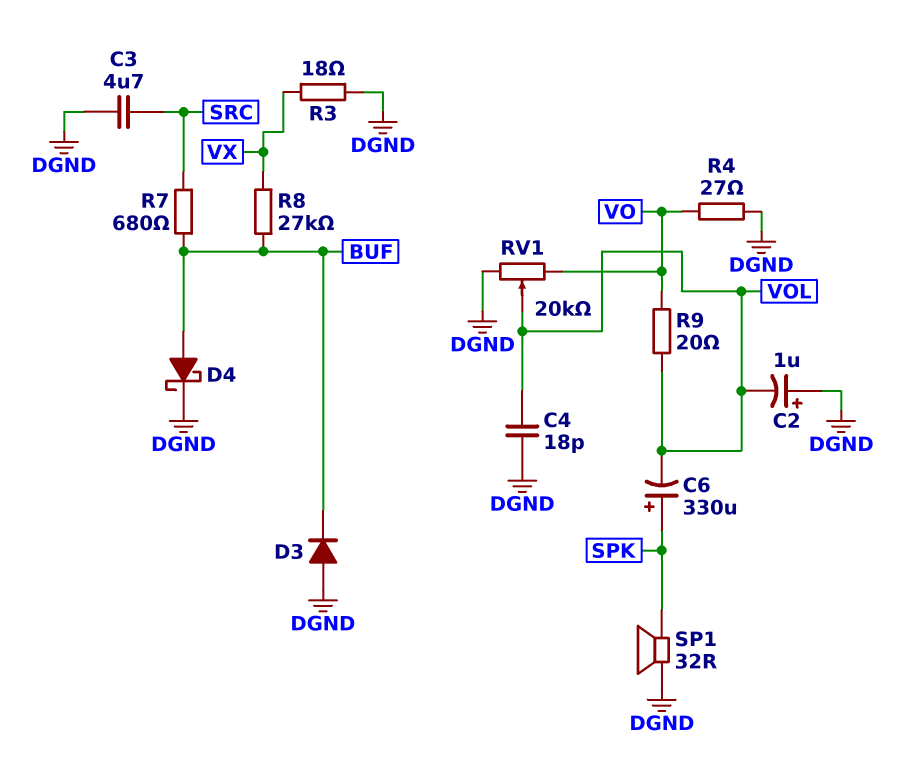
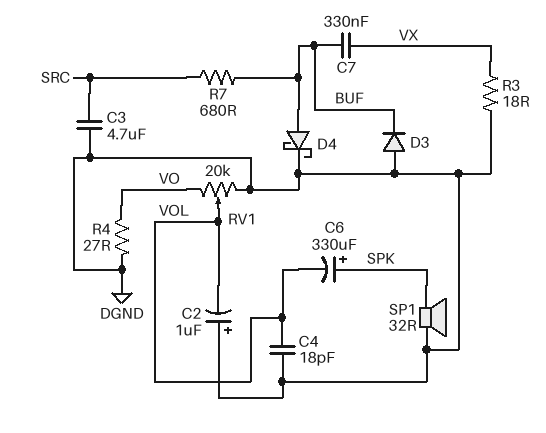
C7: none -> 330nF (BUF, VX)
R8: 27k (BUF, VX) -> none
R9: 20 (VO, VOL) -> none

